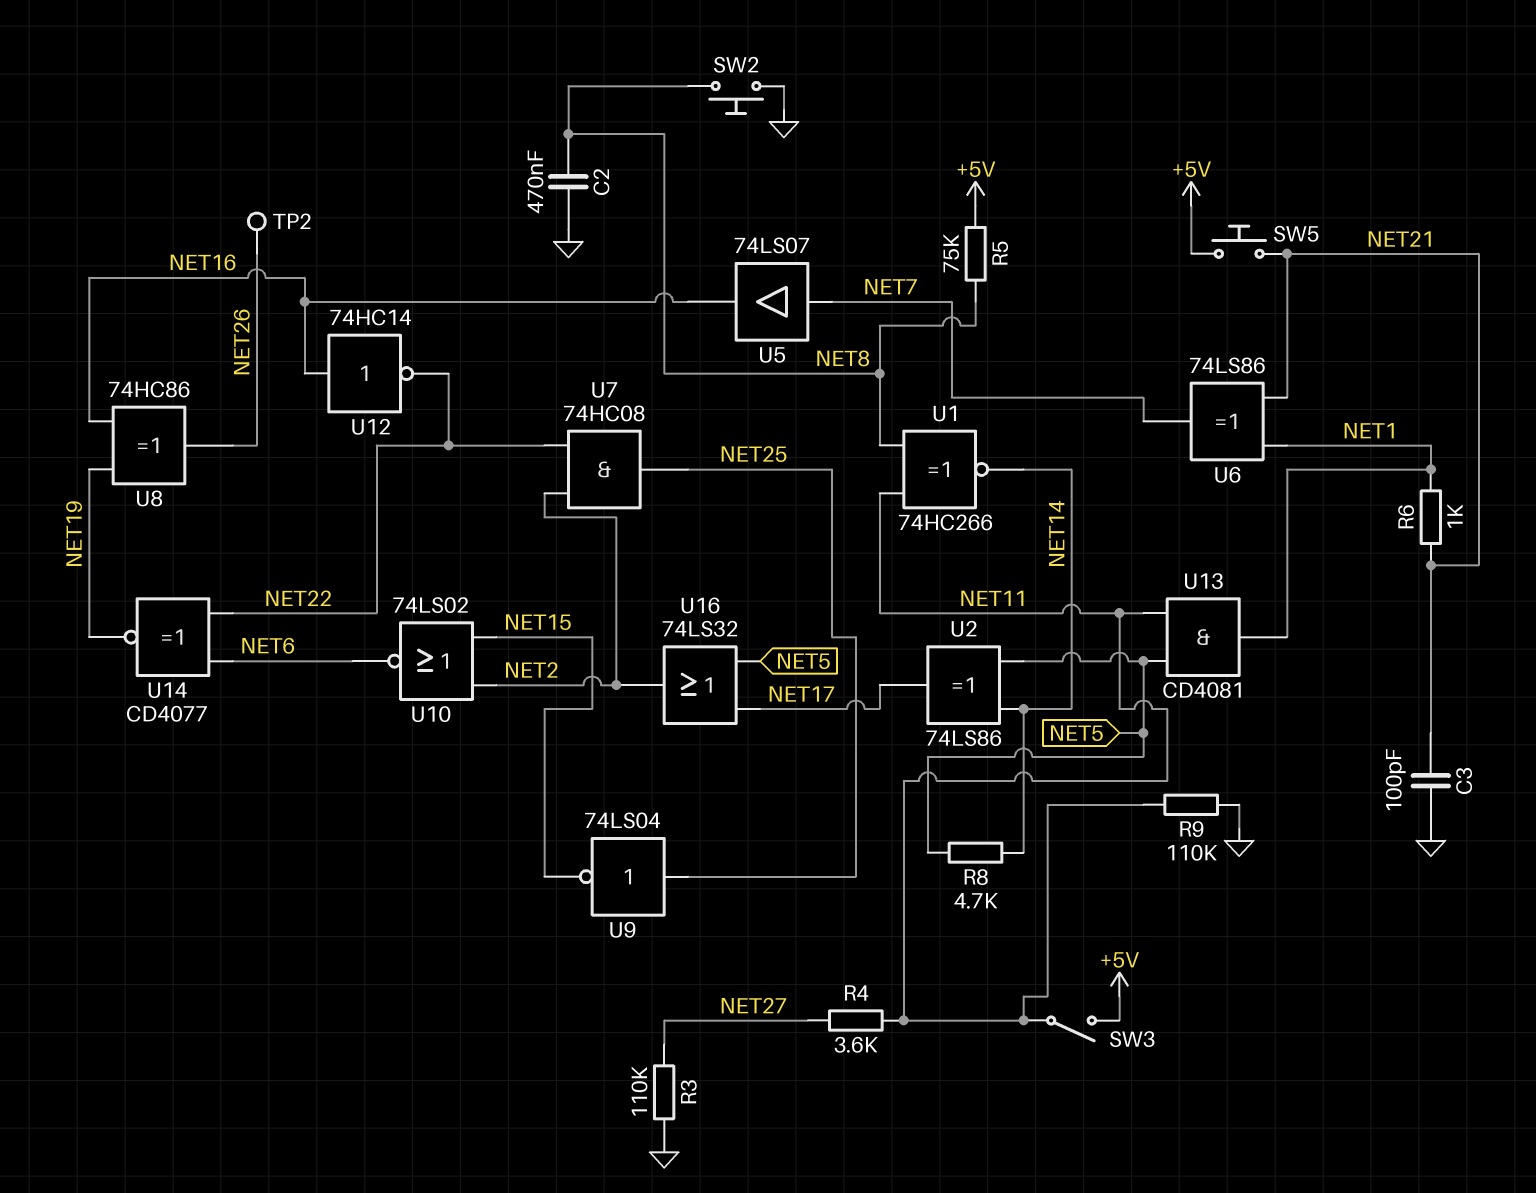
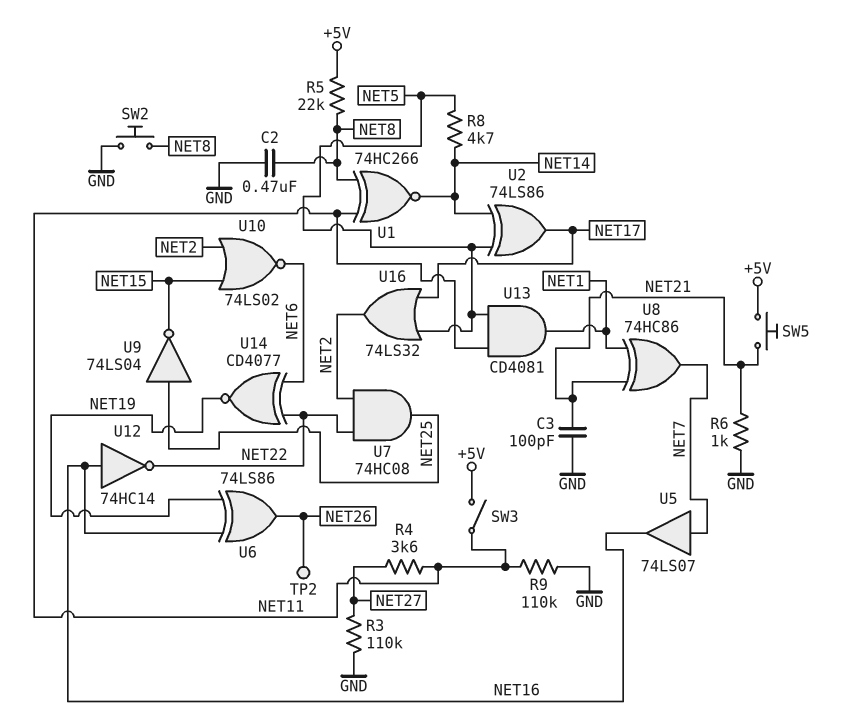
R5: 75k (+5V, NET8) -> 22k (+5V, NET8)
R6: 1k (NET1, NET21) -> 1k (GND, NET21)
U6: XOR 74LS86 (in NET1, in NET21, out NET7) -> XOR 74LS86 (in NET16, in NET19, out NET26)
U8: XOR 74HC86 (in NET16, in NET19, out NET26) -> XOR 74HC86 (in NET1, in NET21, out NET7)

